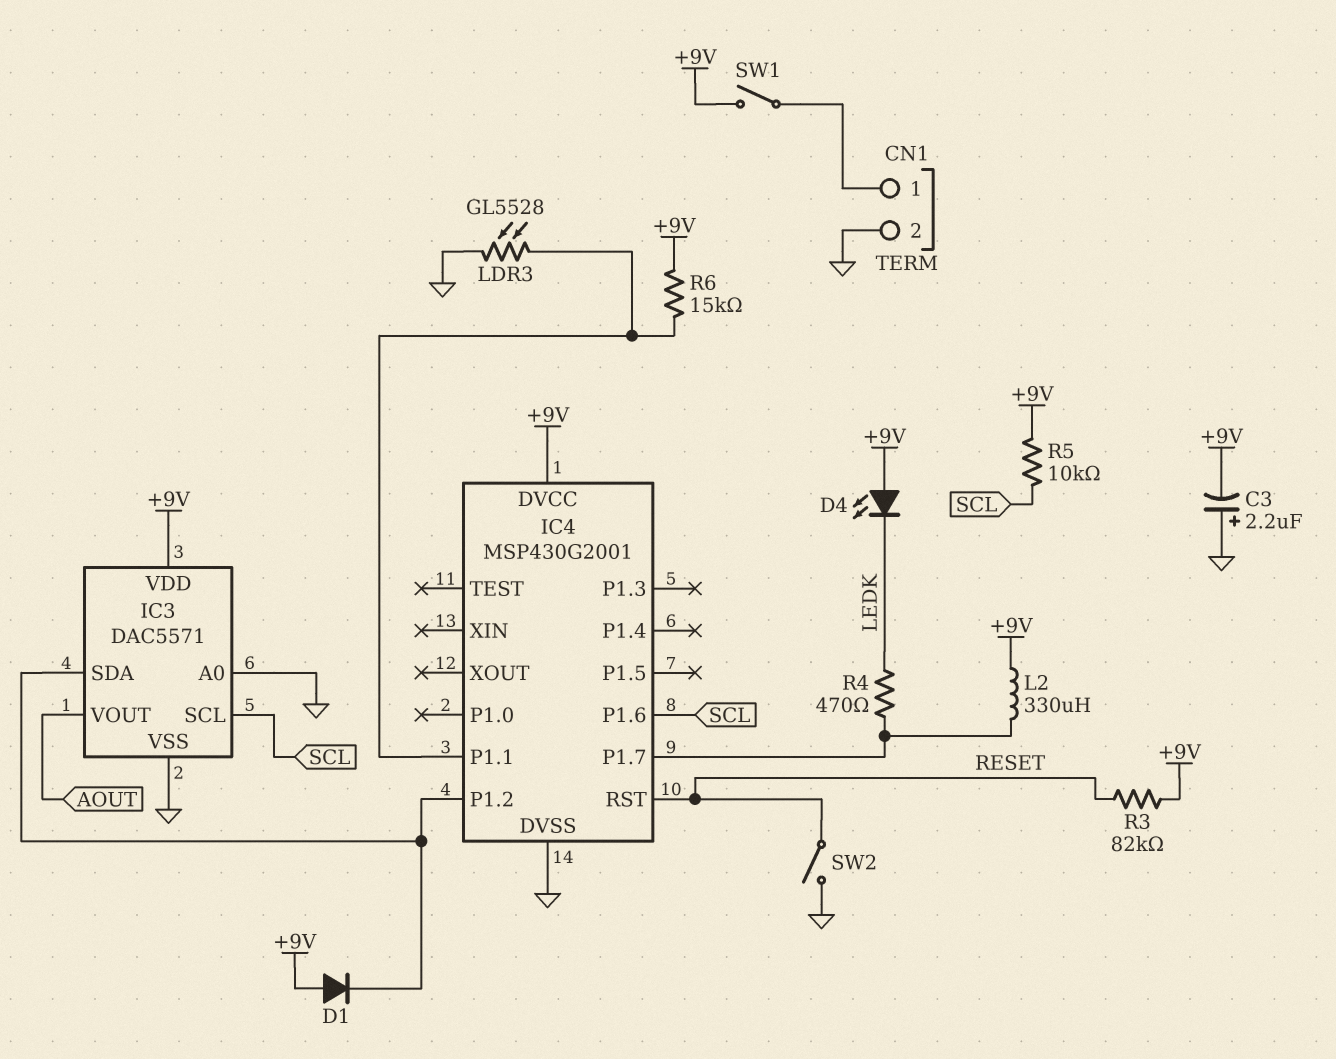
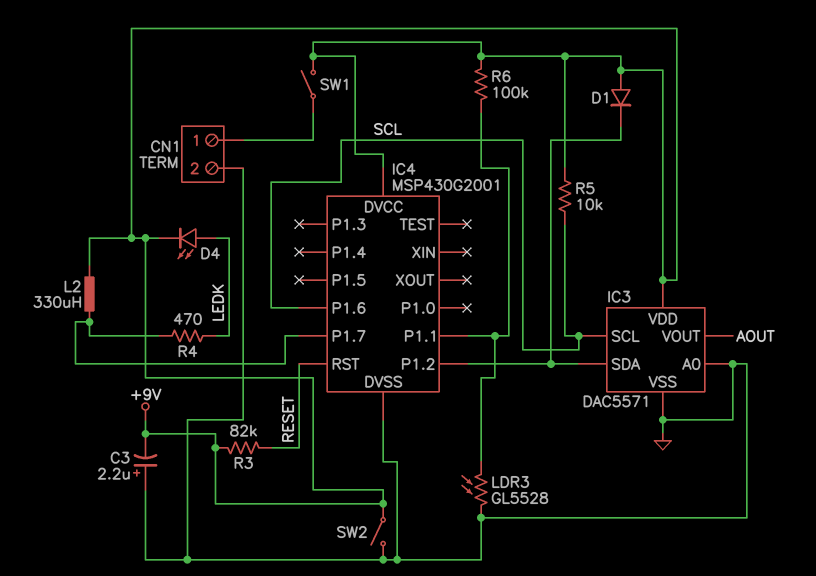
D4: LED (A +9V, K LEDK) -> LED (A LEDK, K +9V)
R6: 15k (+9V, IC4/P1.1) -> 100k (+9V, IC4/P1.1)
SW2: switch (GND, RESET) -> switch (+9V, GND)

